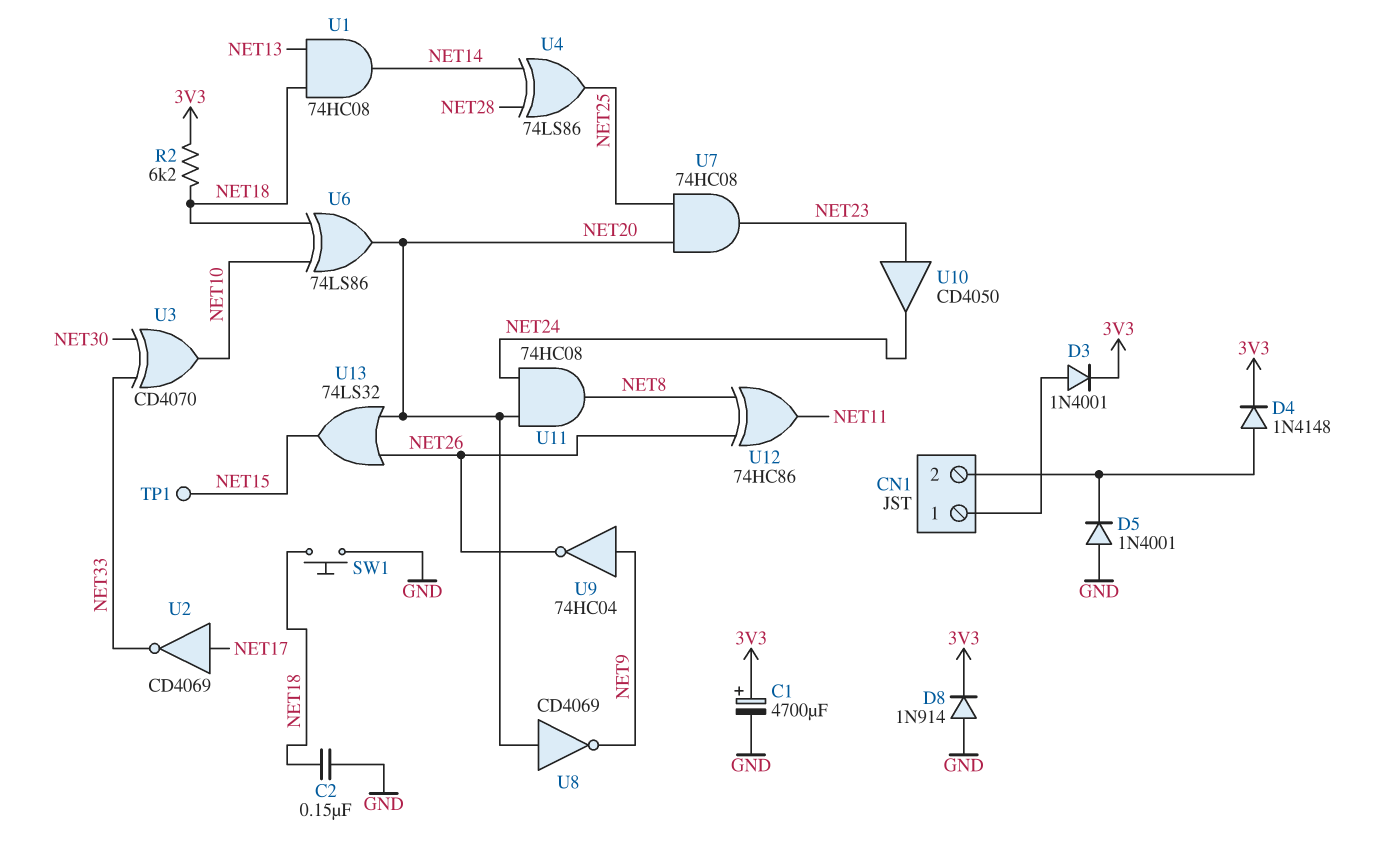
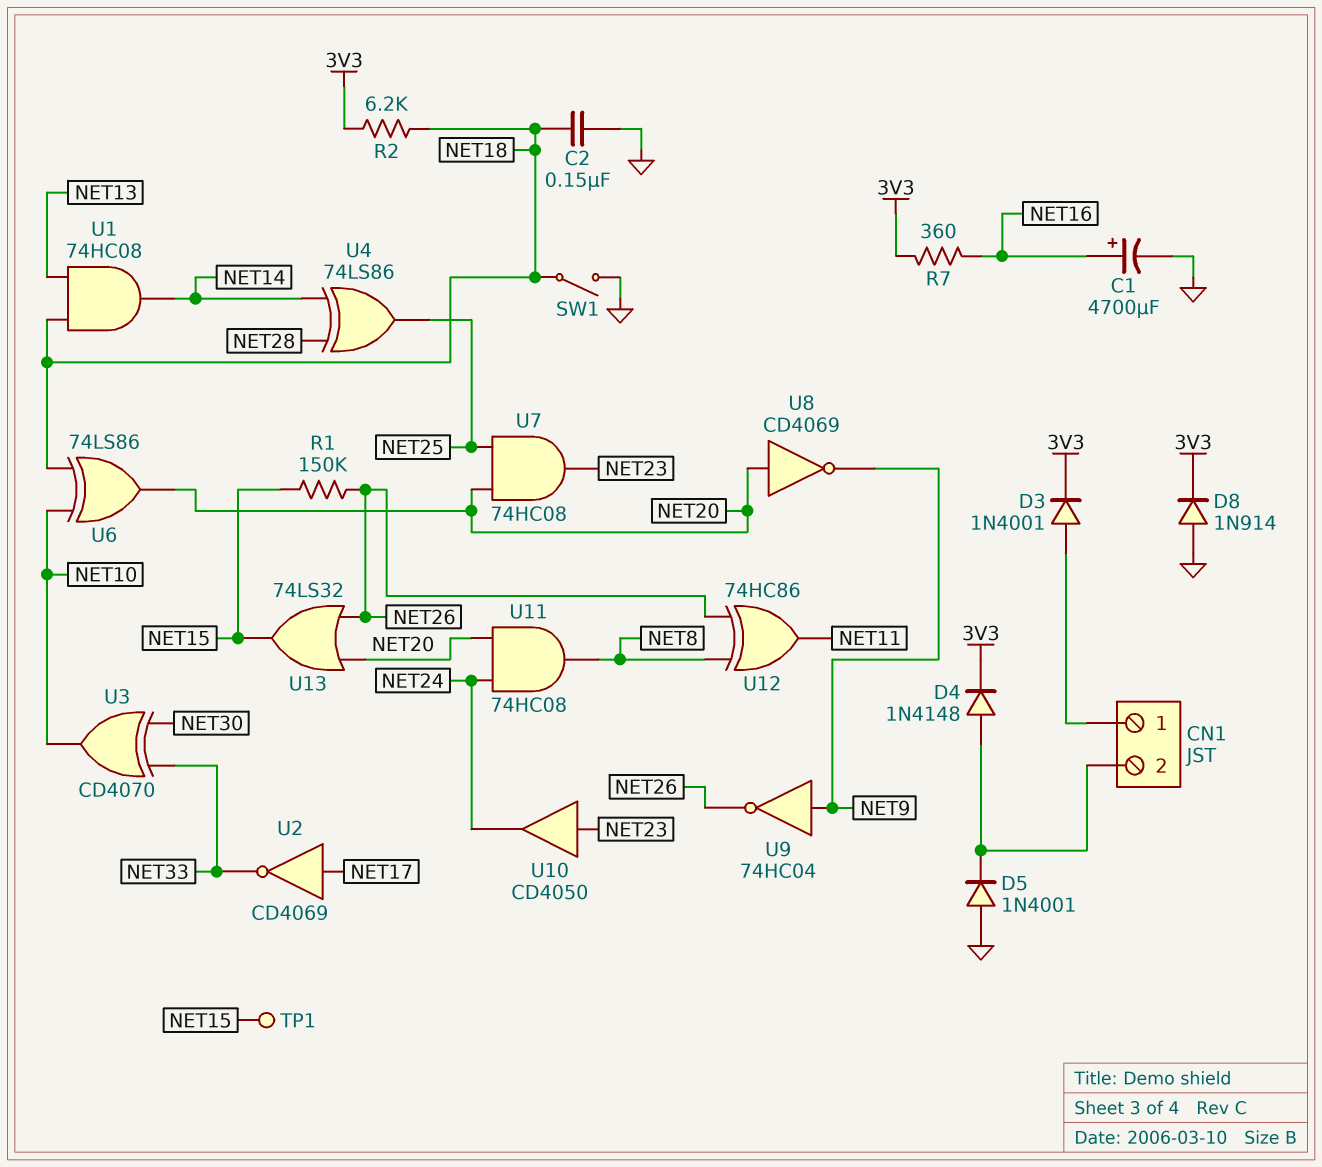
C1: 4700uF (plus 3V3, minus GND) -> 4700uF (plus NET16, minus GND)
R1: none -> 150k (NET15, NET26)
R7: none -> 360 (3V3, NET16)
SW1: button (GND, NET18) -> switch (GND, NET18)

